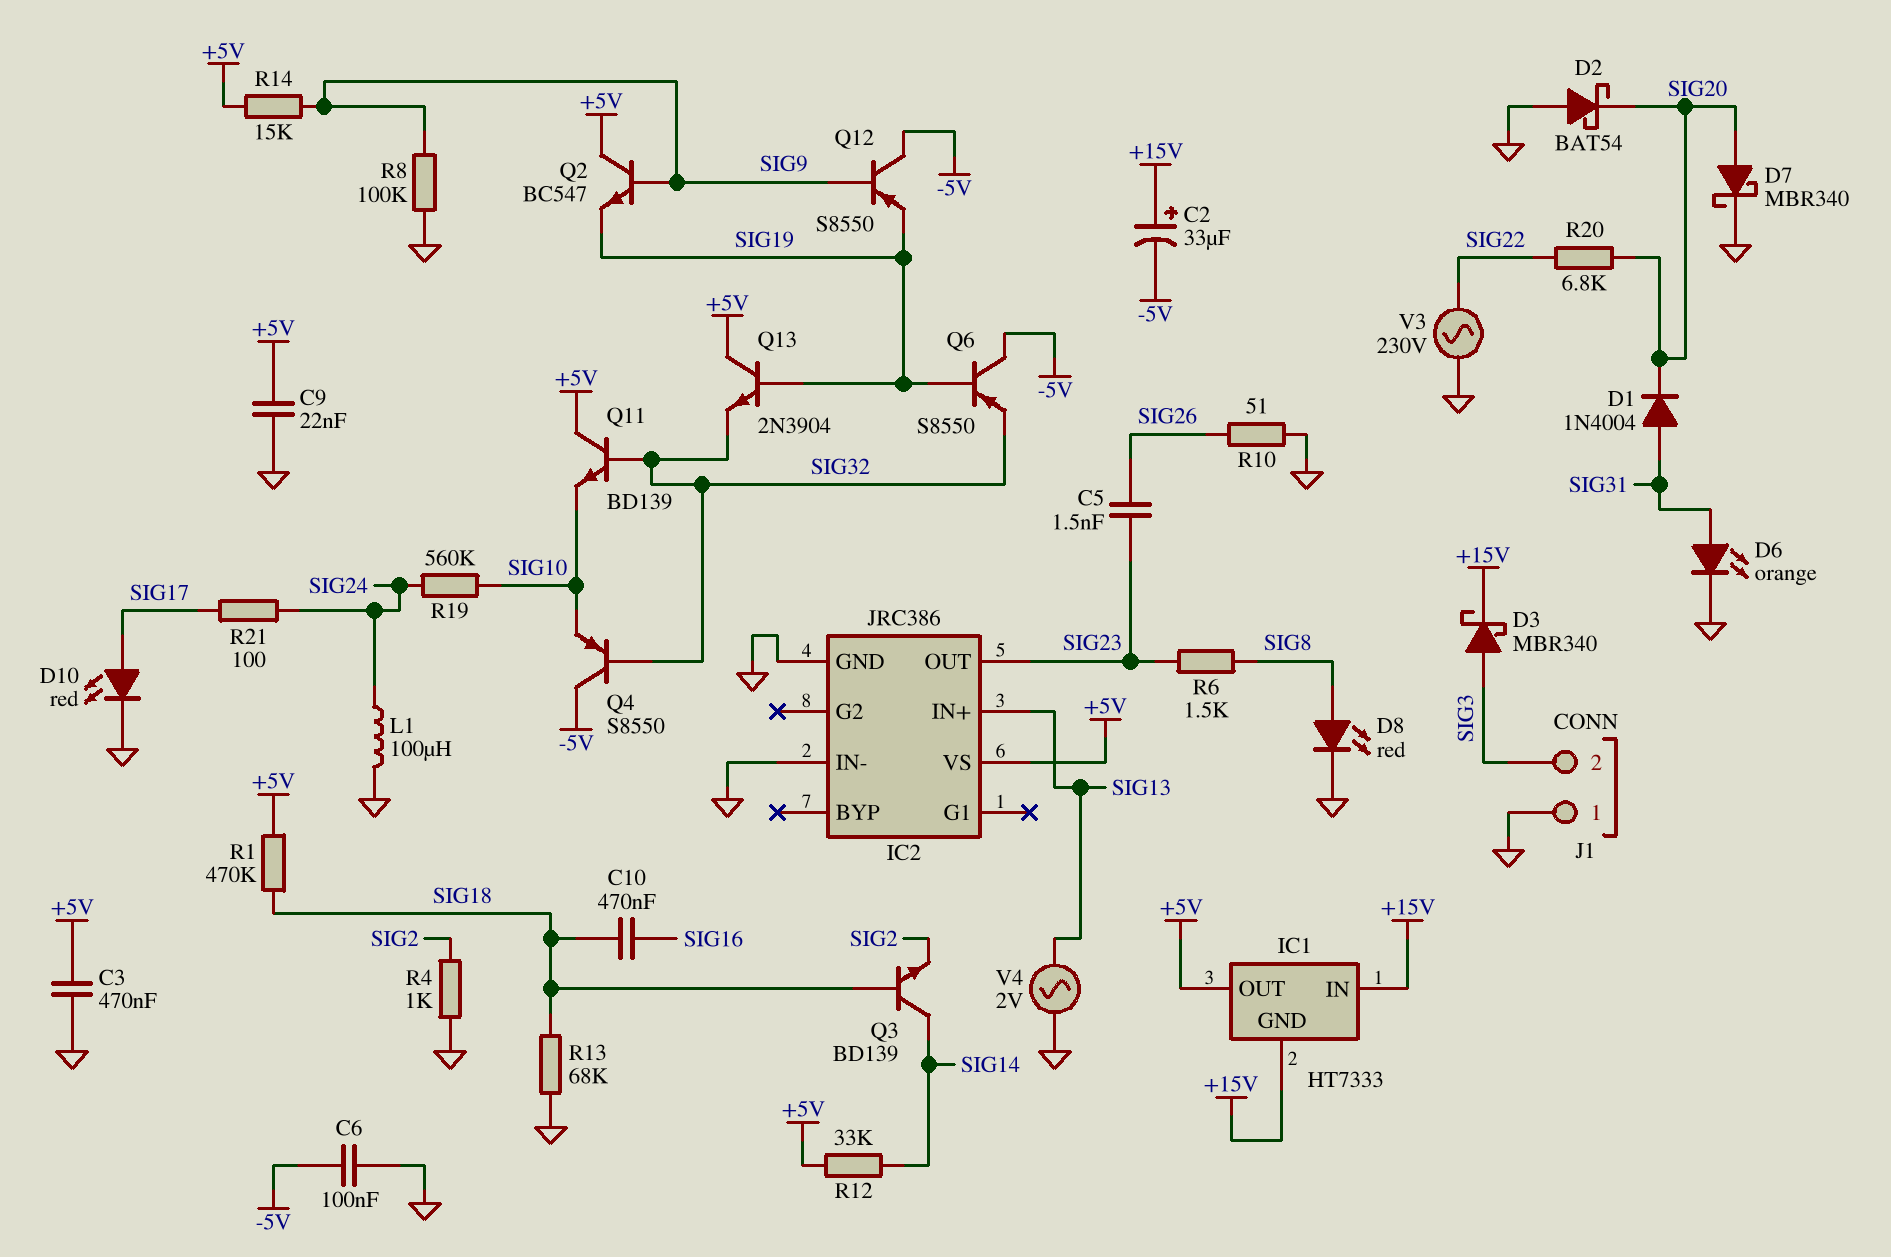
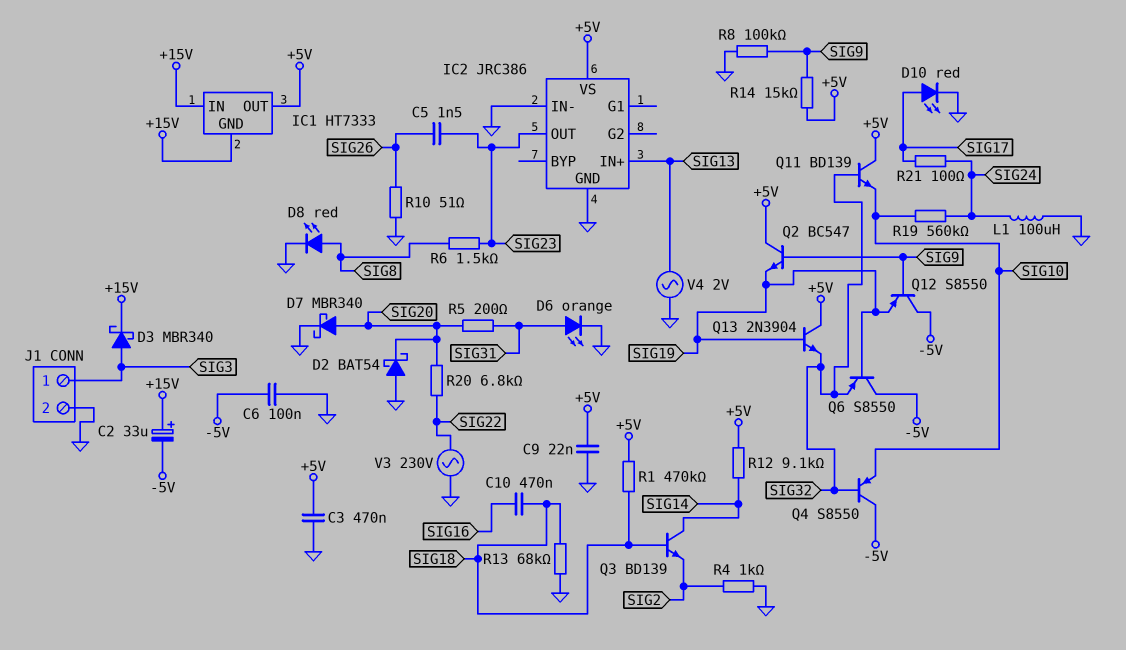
D1: diode 1N4004 (A SIG31, K SIG20) -> none
J1 pin 1: GND -> SIG3
J1 pin 2: SIG3 -> GND
R5: none -> 200 (SIG20, SIG31)
R12: 33k (+5V, SIG14) -> 9.1k (+5V, SIG14)

